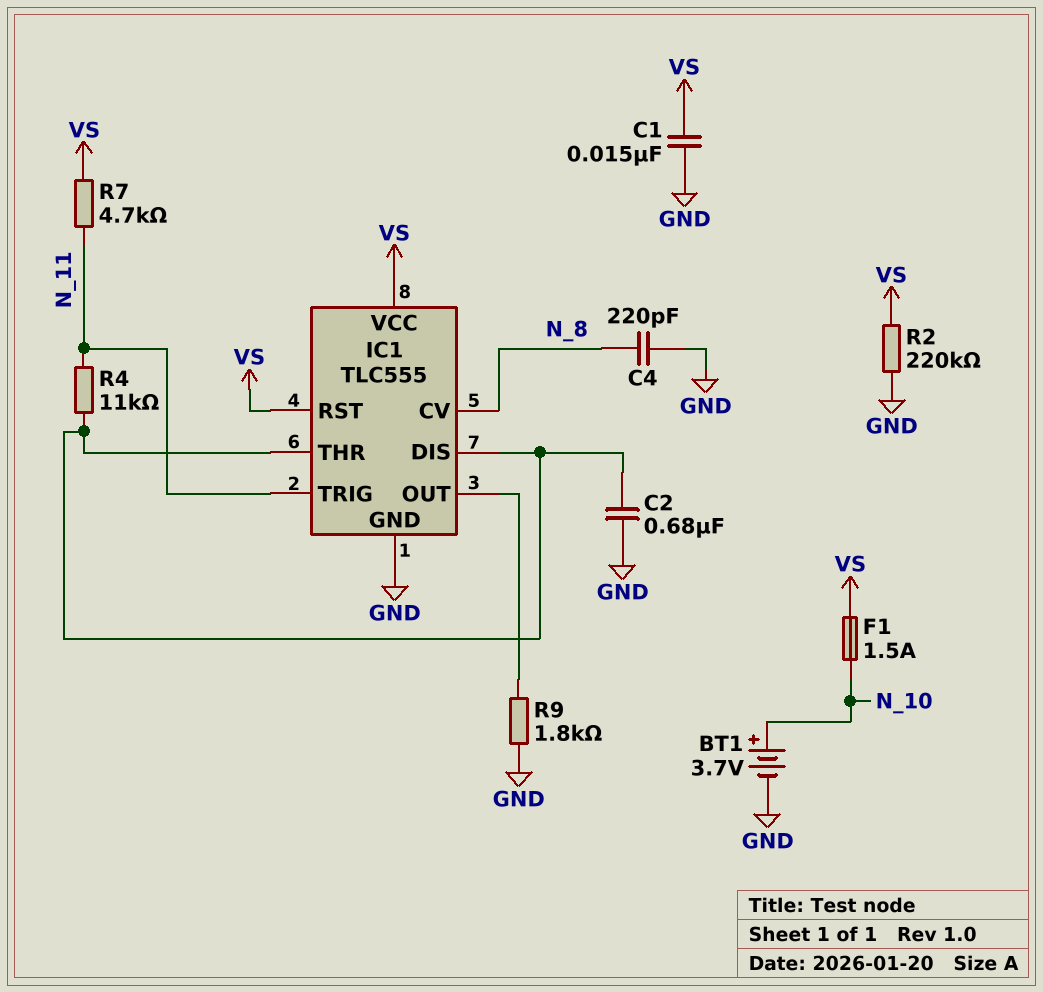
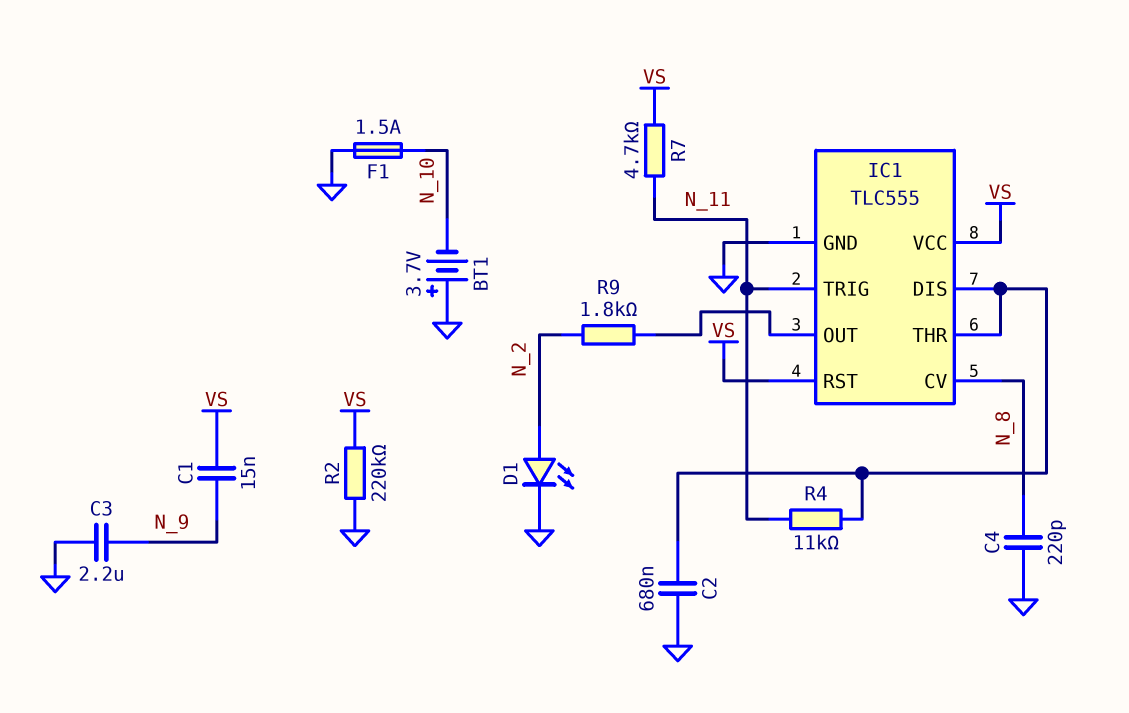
BT1: 3.7V (plus N_10, minus GND) -> 3.7V (plus GND, minus N_10)
C1: 15nF (GND, VS) -> 15nF (N_9, VS)
C3: none -> 2.2uF (GND, N_9)
D1: none -> LED (A N_2, K GND)
F1: 1.5A (N_10, VS) -> 1.5A (GND, N_10)
R9: 1.8k (GND, IC1/OUT) -> 1.8k (IC1/OUT, N_2)

